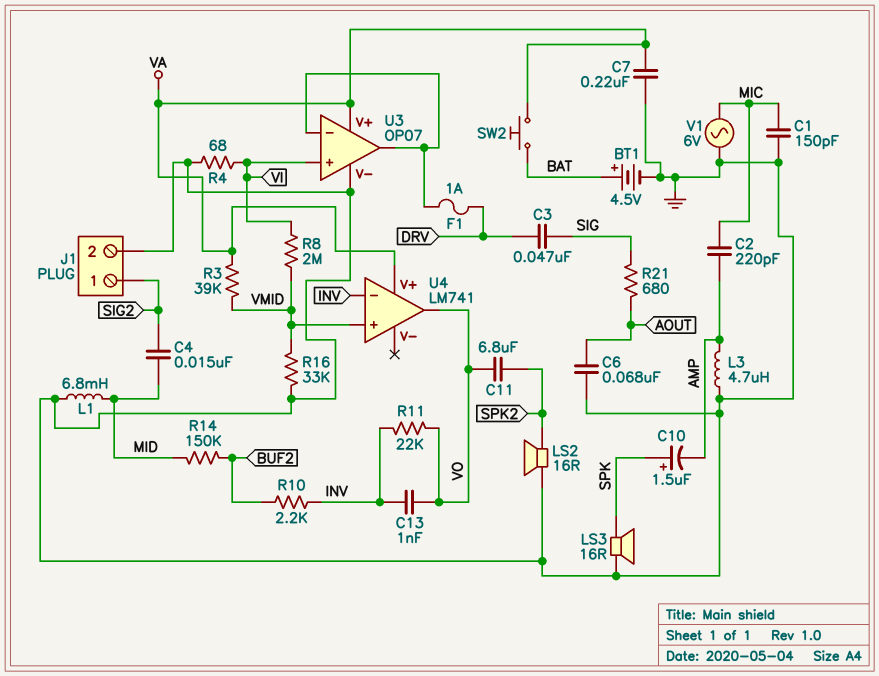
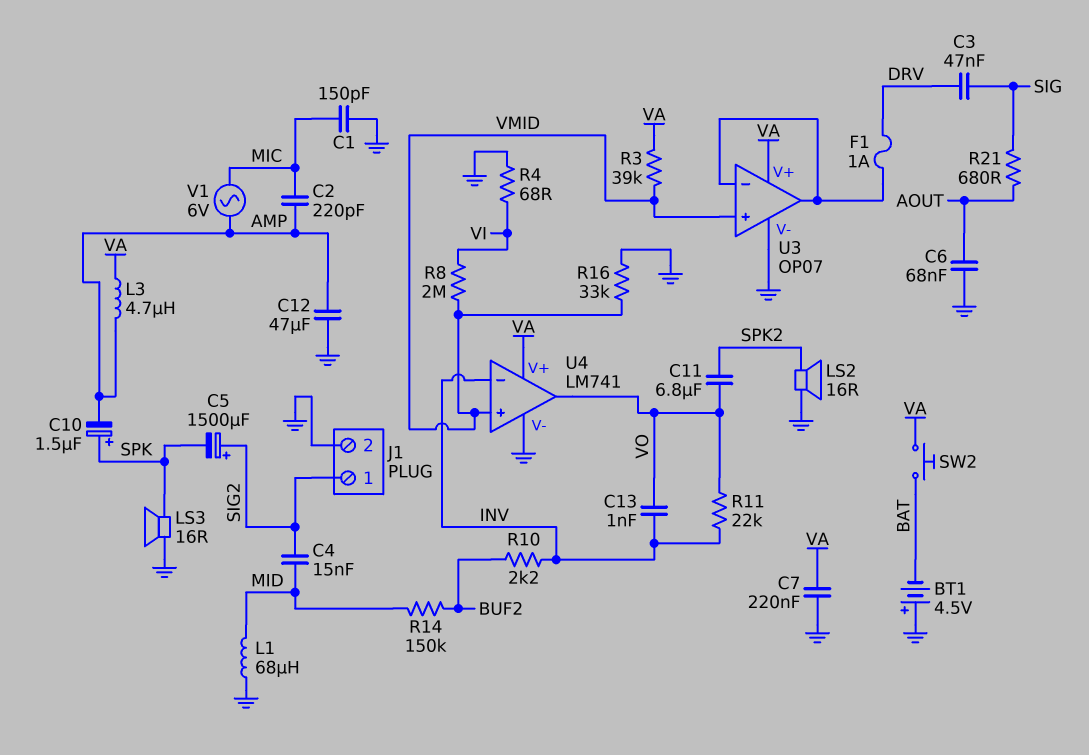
BT1: 4.5V (plus BAT, minus GND) -> 4.5V (plus GND, minus BAT)
C5: none -> 1500uF (plus SIG2, minus SPK)
C12: none -> 47uF (AMP, GND)
L1: 6.8mH (GND, MID) -> 68uH (GND, MID)
L3: 4.7uH (AMP, GND) -> 4.7uH (AMP, VA)
U3 pin in+: VI -> VMID
U4 pin V-: none -> GND
V1: AC 6V (GND, MIC) -> AC 6V (AMP, MIC)

